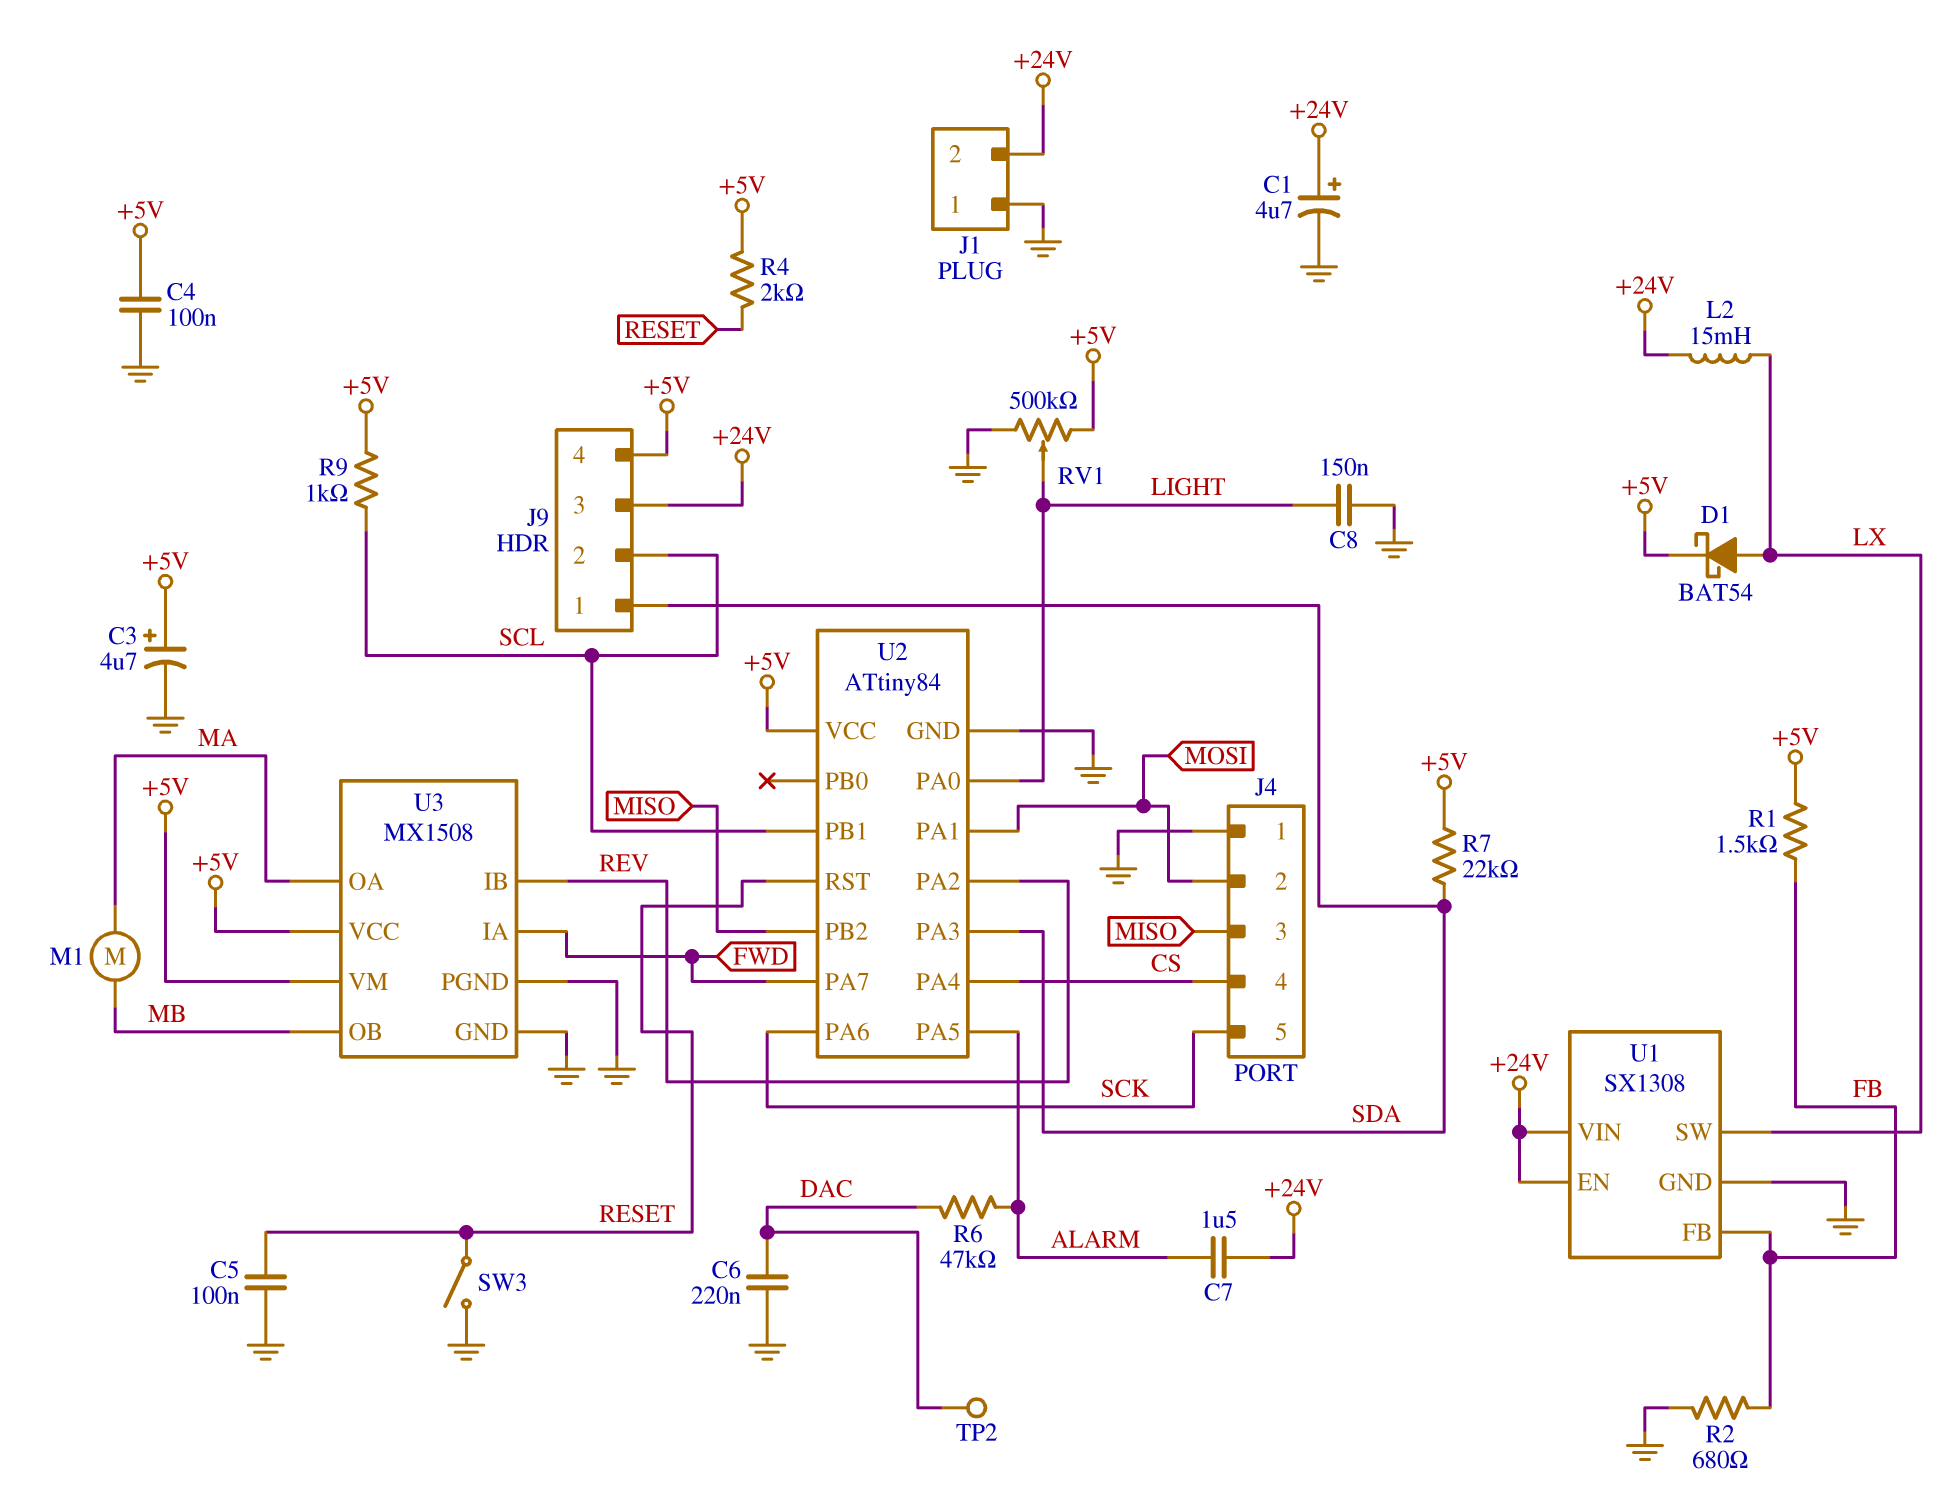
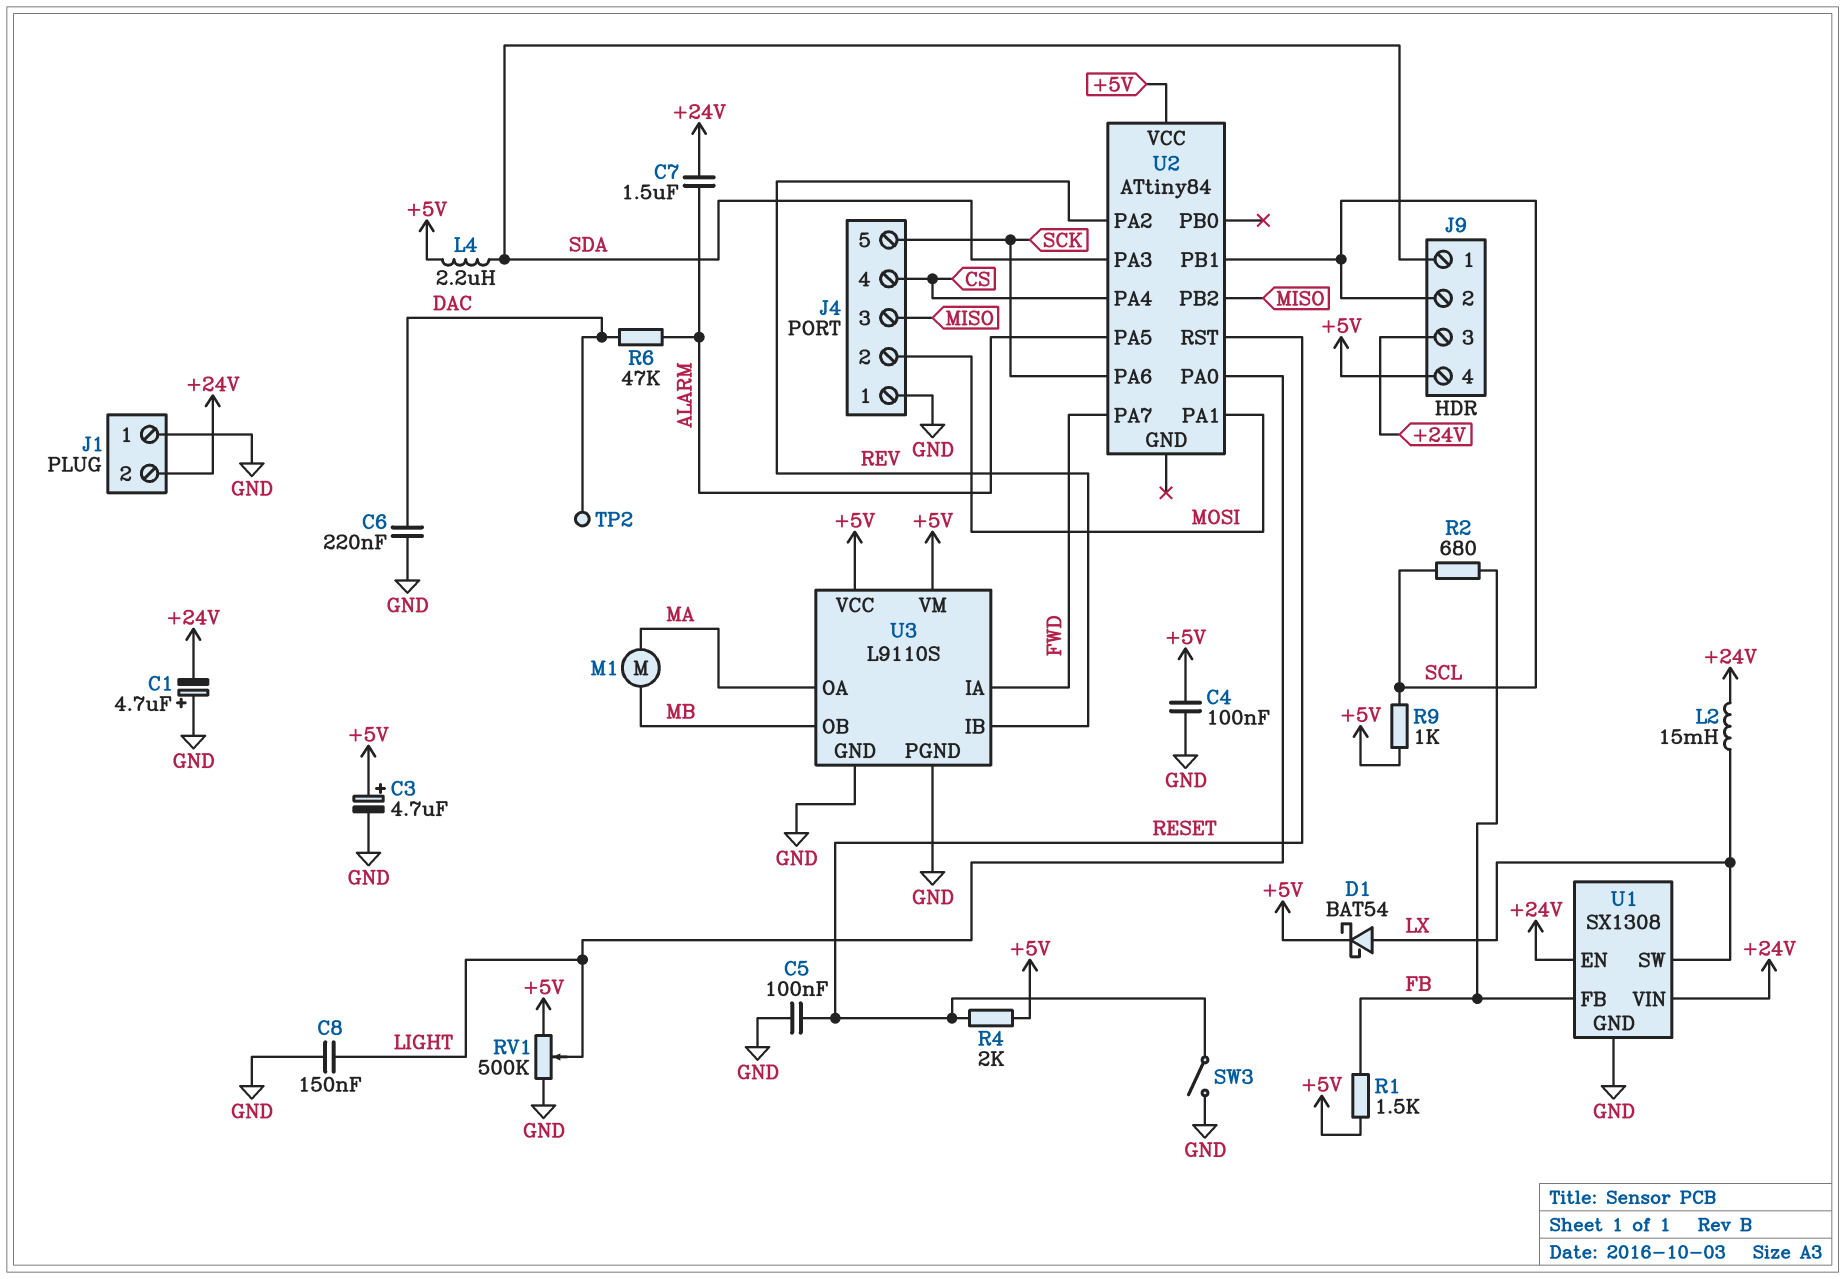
C1: 4.7uF (plus +24V, minus GND) -> 4.7uF (plus GND, minus +24V)
L4: none -> 2.2uH (+5V, SDA)
R2: 680 (FB, GND) -> 680 (FB, SCL)
R7: 22k (+5V, SDA) -> none
U2 pin GND: GND -> none
U3: MX1508 -> L9110S

